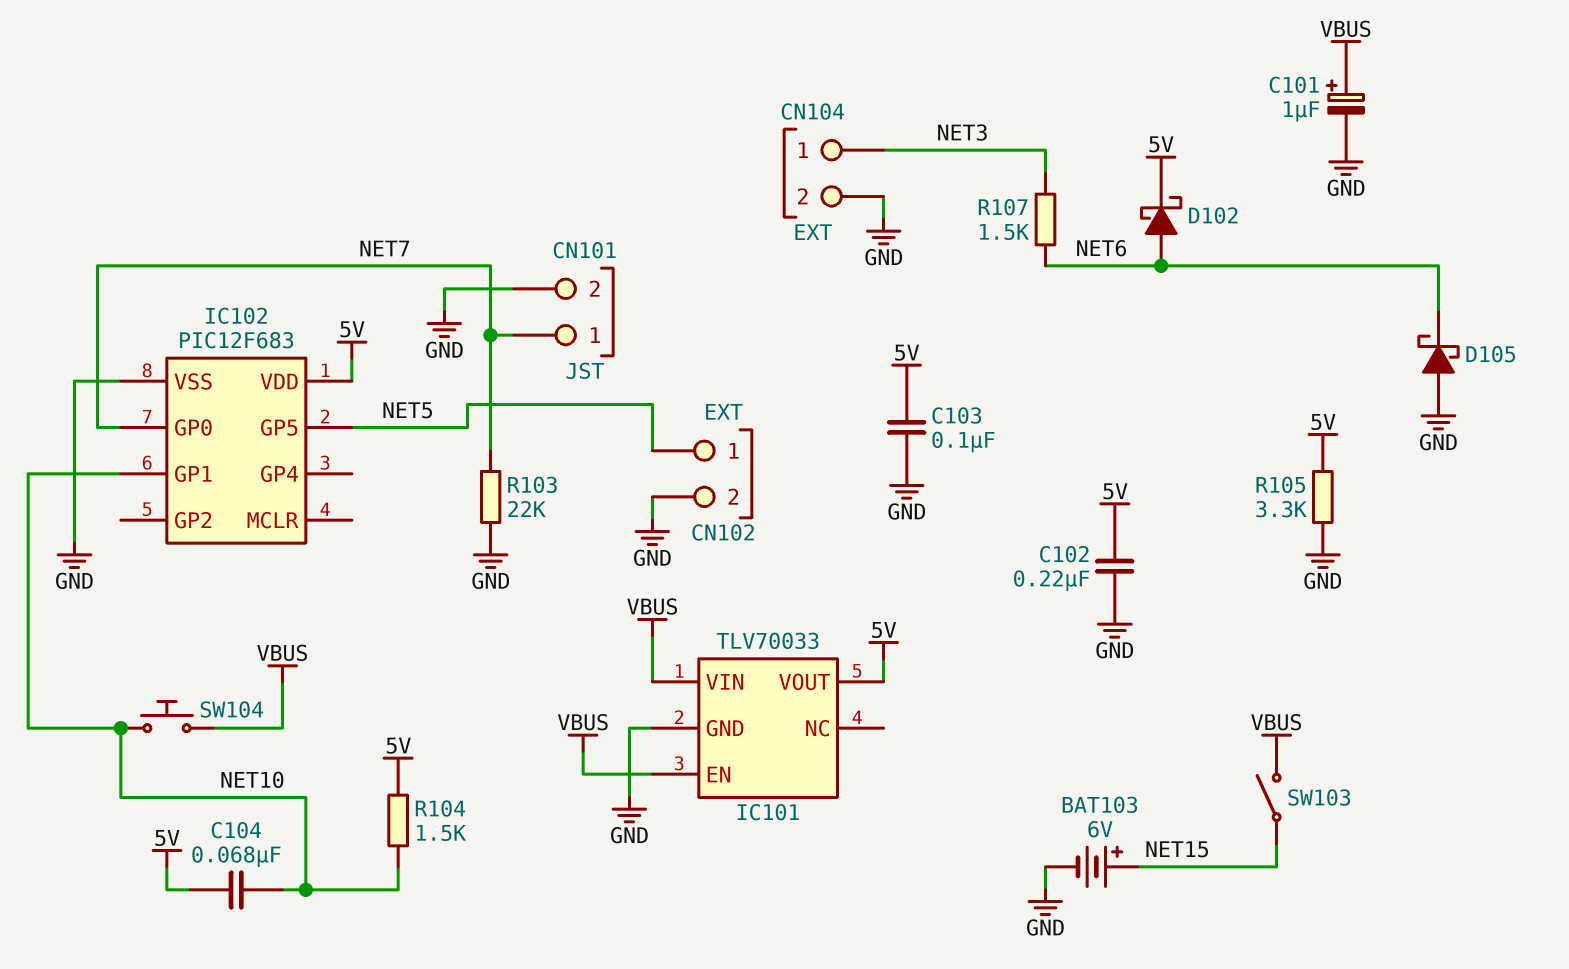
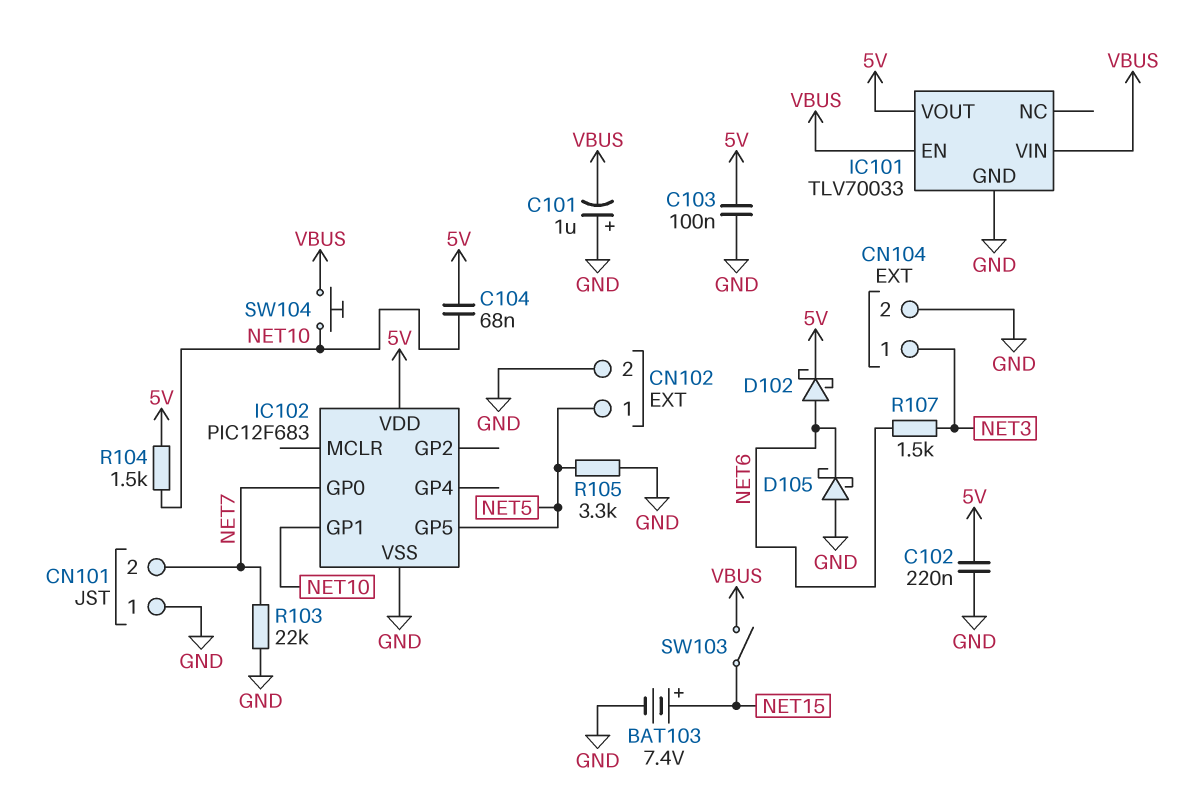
BAT103: 6V (plus NET15, minus GND) -> 7.4V (plus NET15, minus GND)
C101: 1uF (plus VBUS, minus GND) -> 1uF (plus GND, minus VBUS)
CN101 pin 1: NET7 -> GND
CN101 pin 2: GND -> NET7
R105: 3.3k (5V, GND) -> 3.3k (GND, NET5)

